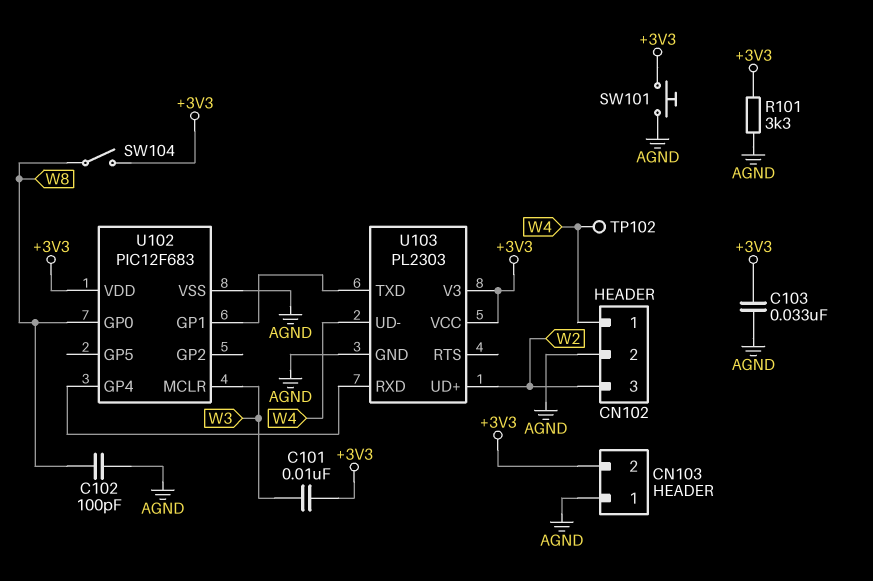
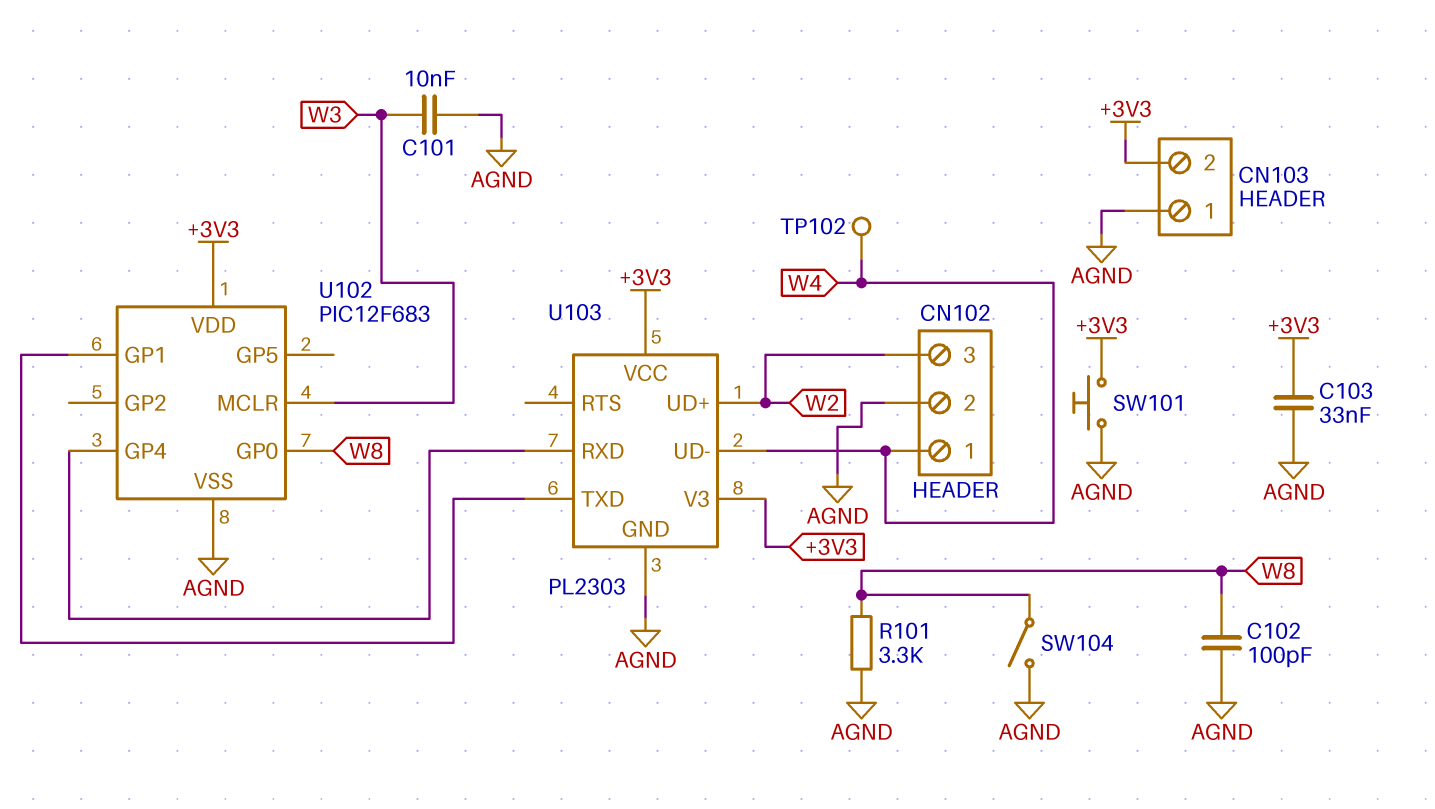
C101: 10nF (+3V3, W3) -> 10nF (AGND, W3)
R101: 3.3k (+3V3, AGND) -> 3.3k (AGND, W8)
SW104: switch (+3V3, W8) -> switch (AGND, W8)

